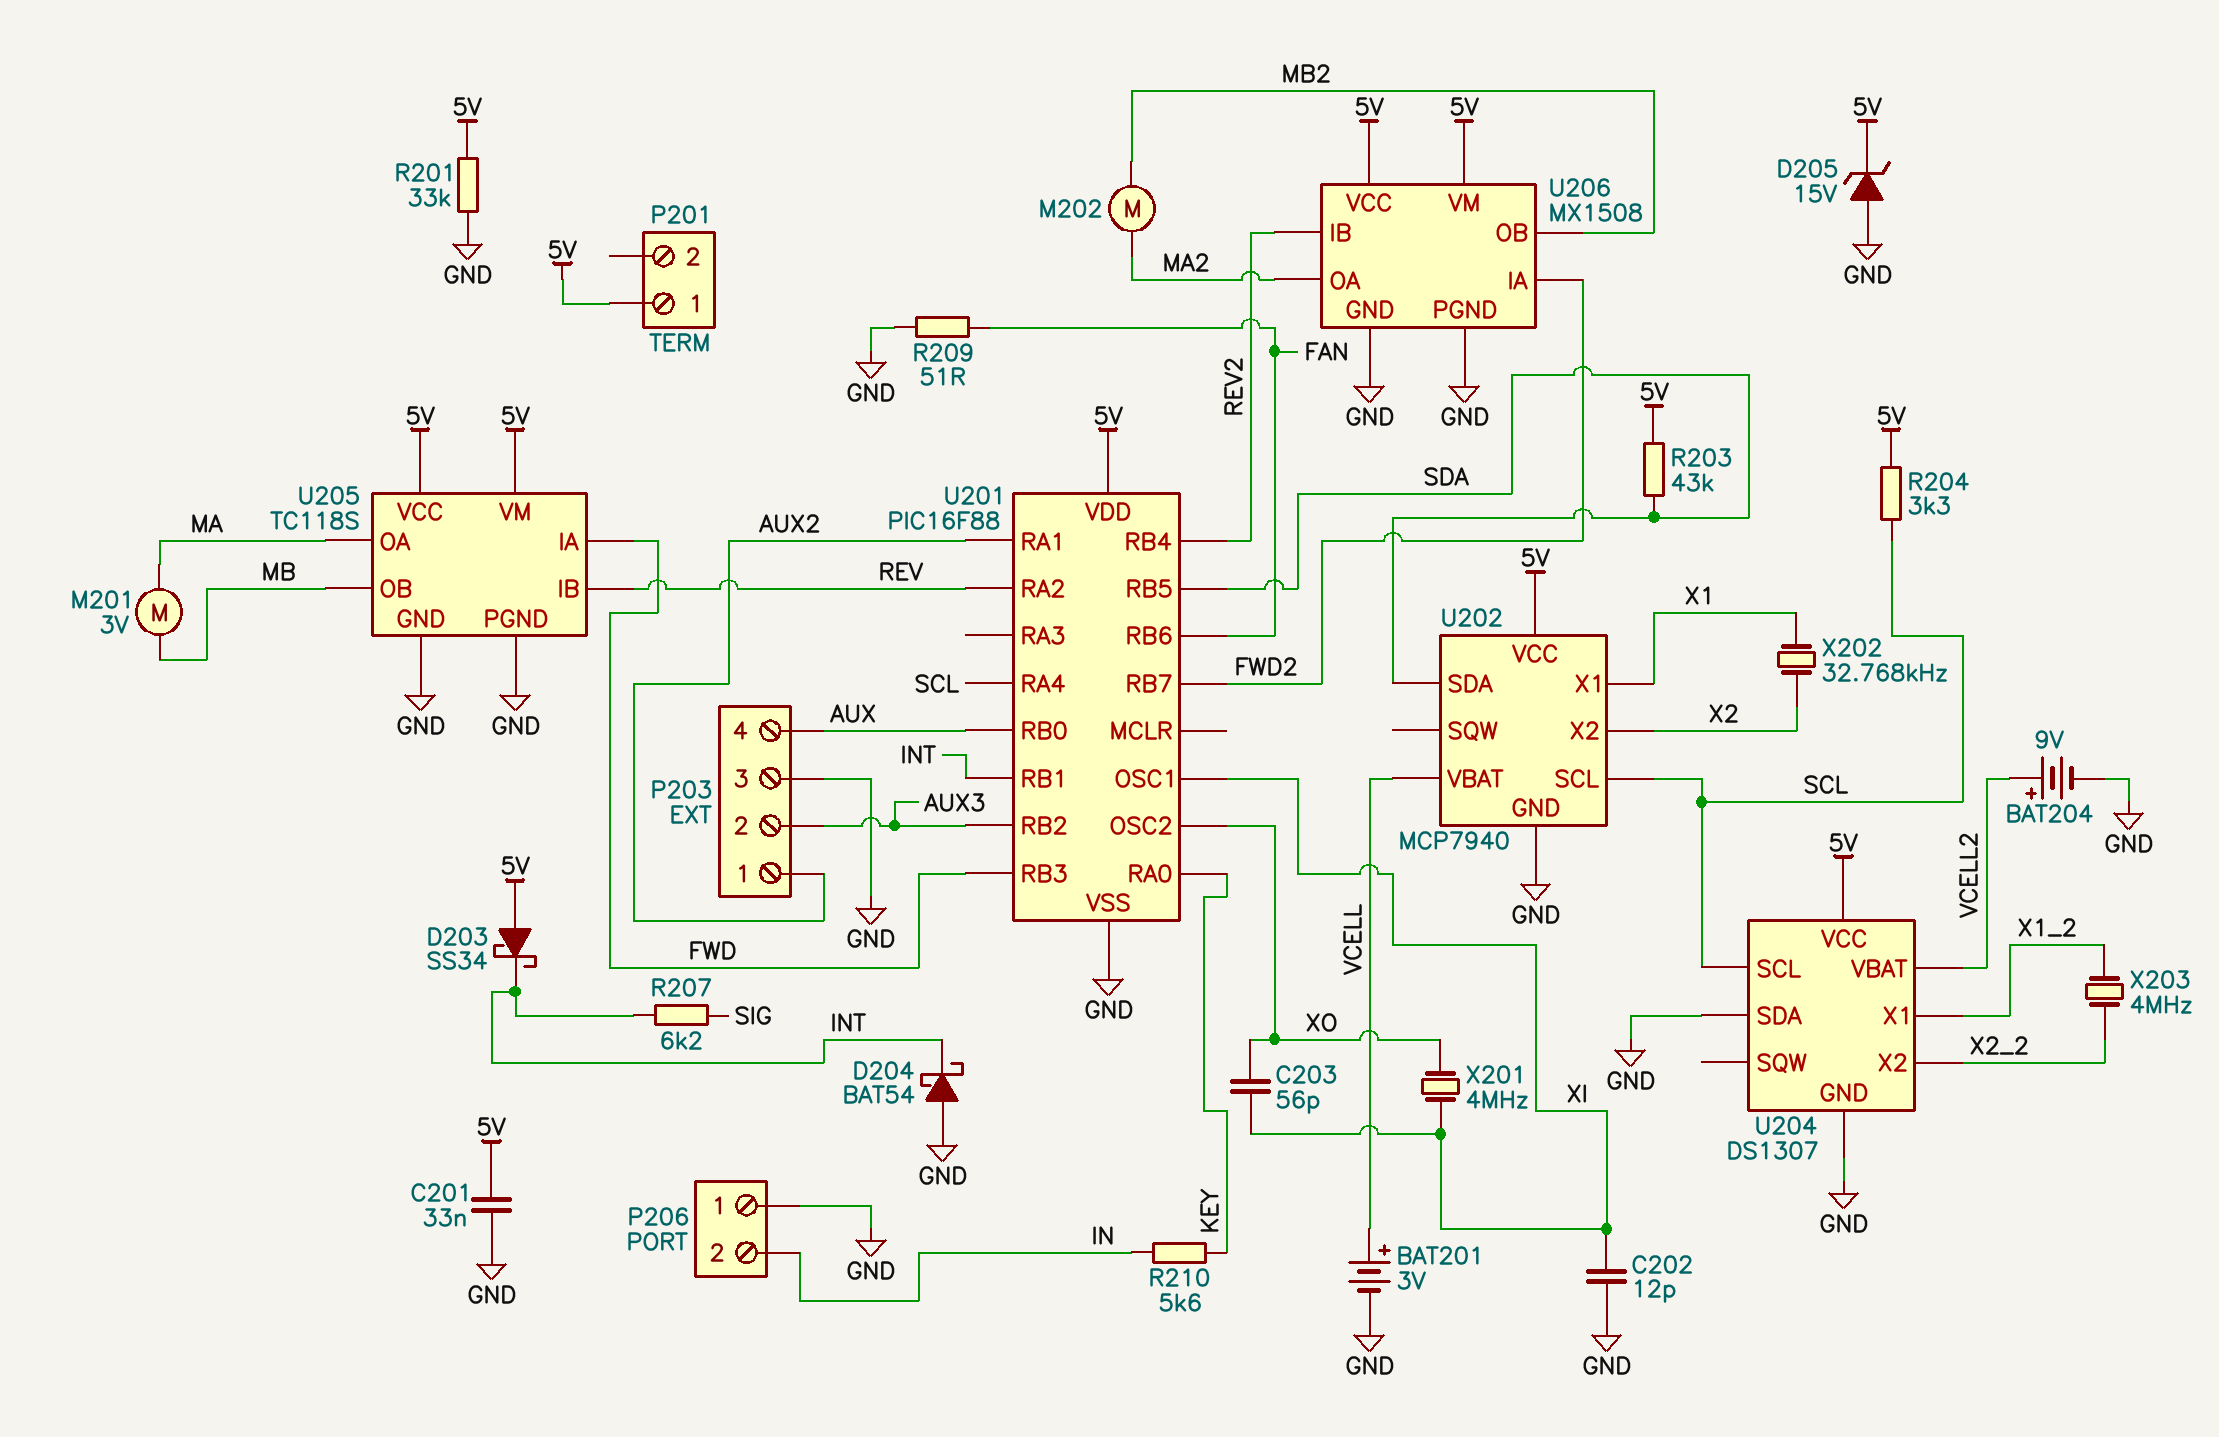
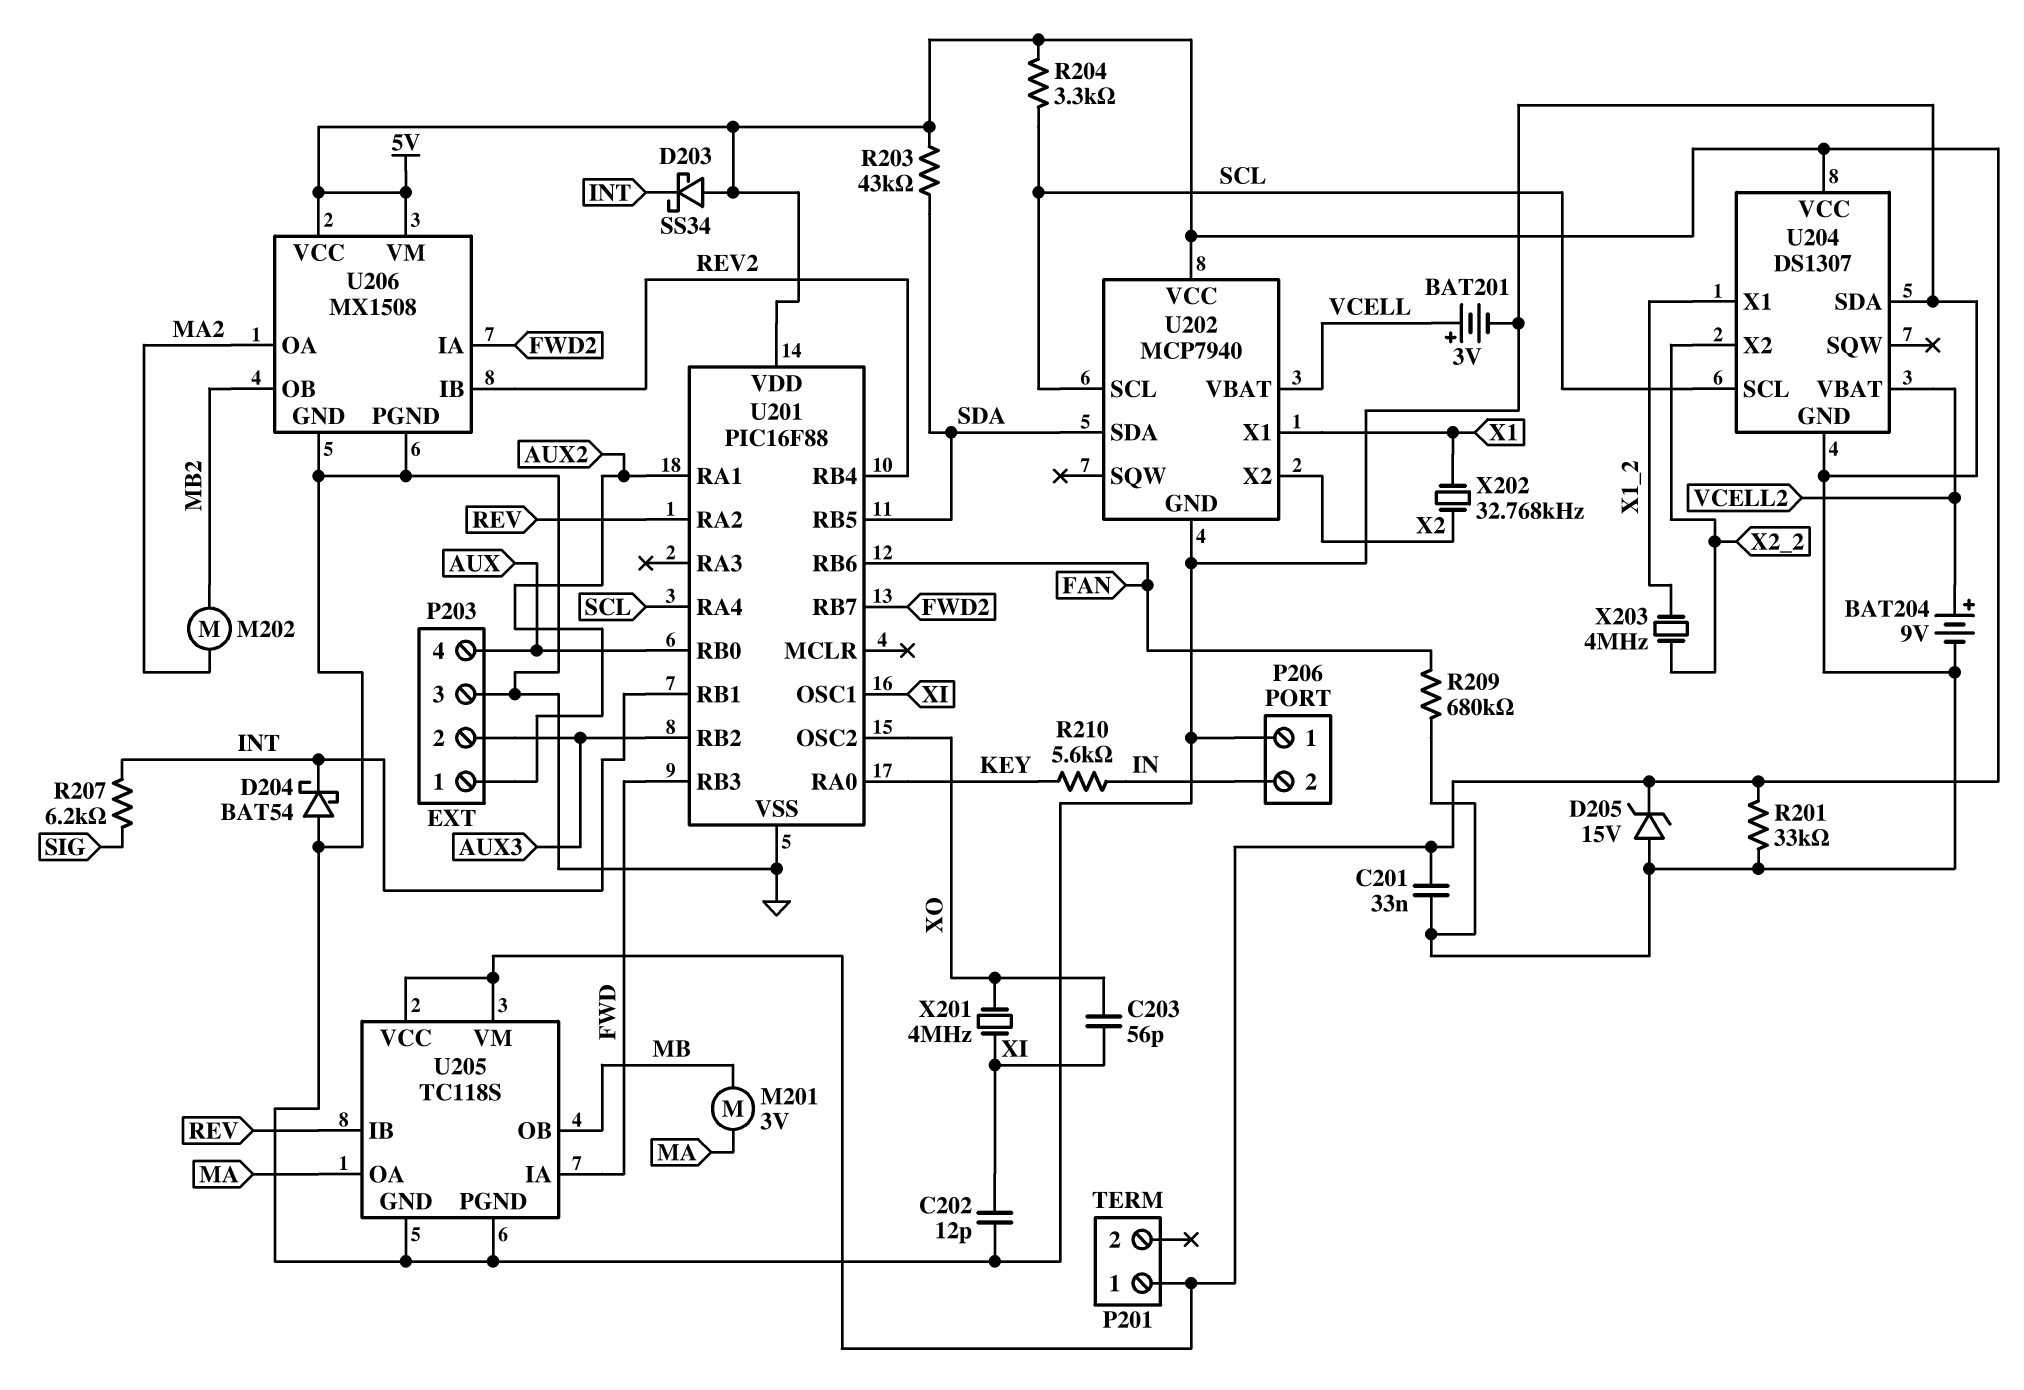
R209: 51 (FAN, GND) -> 680k (FAN, GND)

